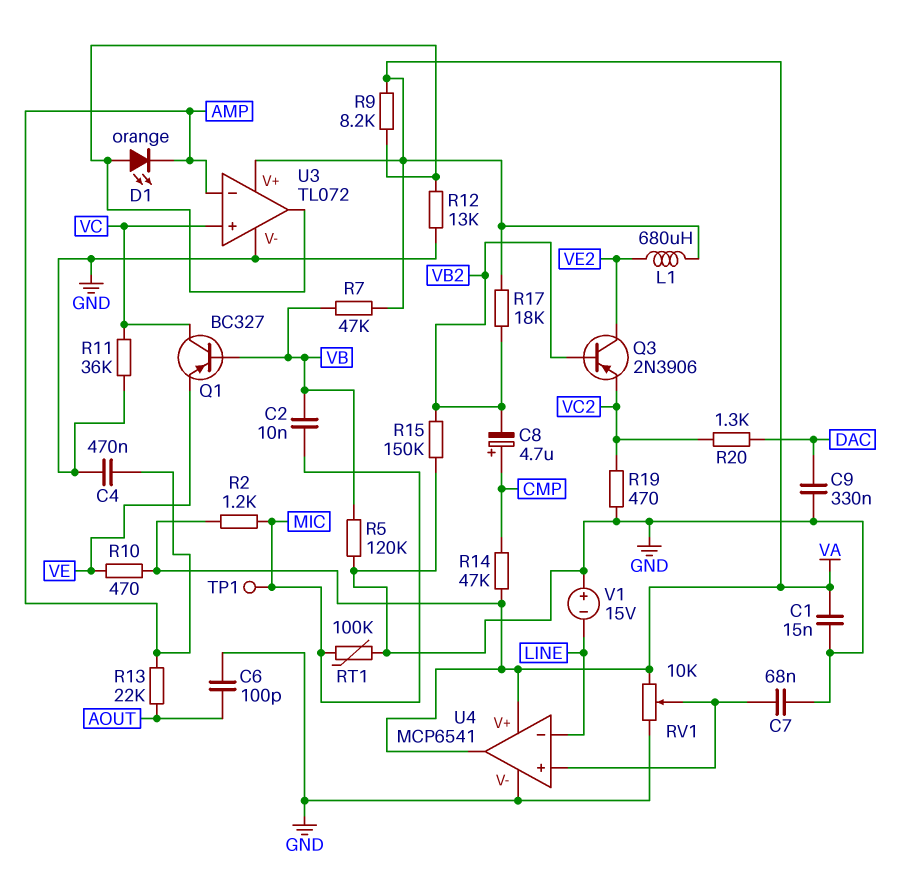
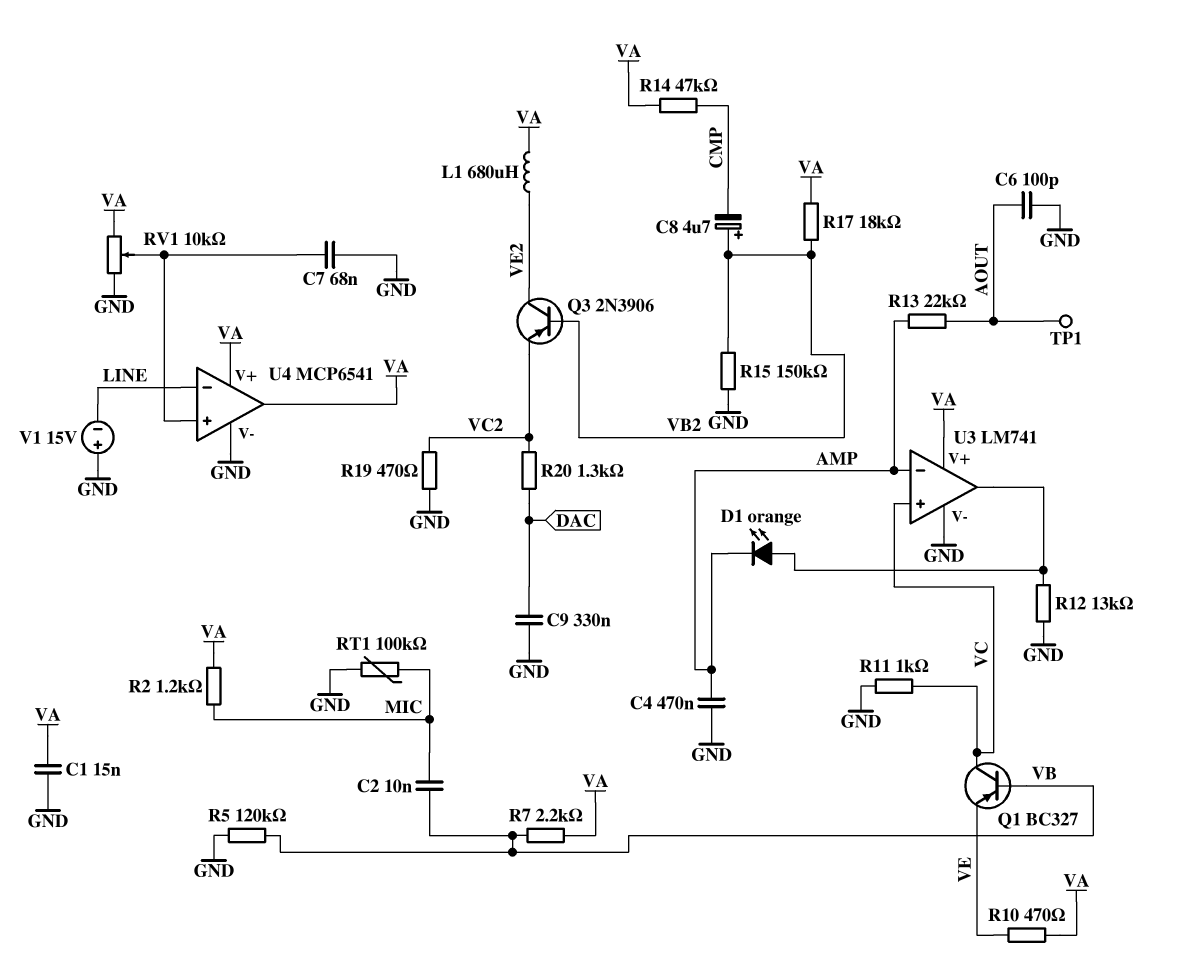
C8: 4.7uF (plus CMP, minus VB2) -> 4.7uF (plus VB2, minus CMP)
R7: 47k (VA, VB) -> 2.2k (VA, VB)
R9: 8.2k (U3/out, VA) -> none
R11: 36k (GND, VC) -> 1k (GND, VC)
TP1: test point (MIC) -> test point (AOUT)
U3: TL072 -> LM741

